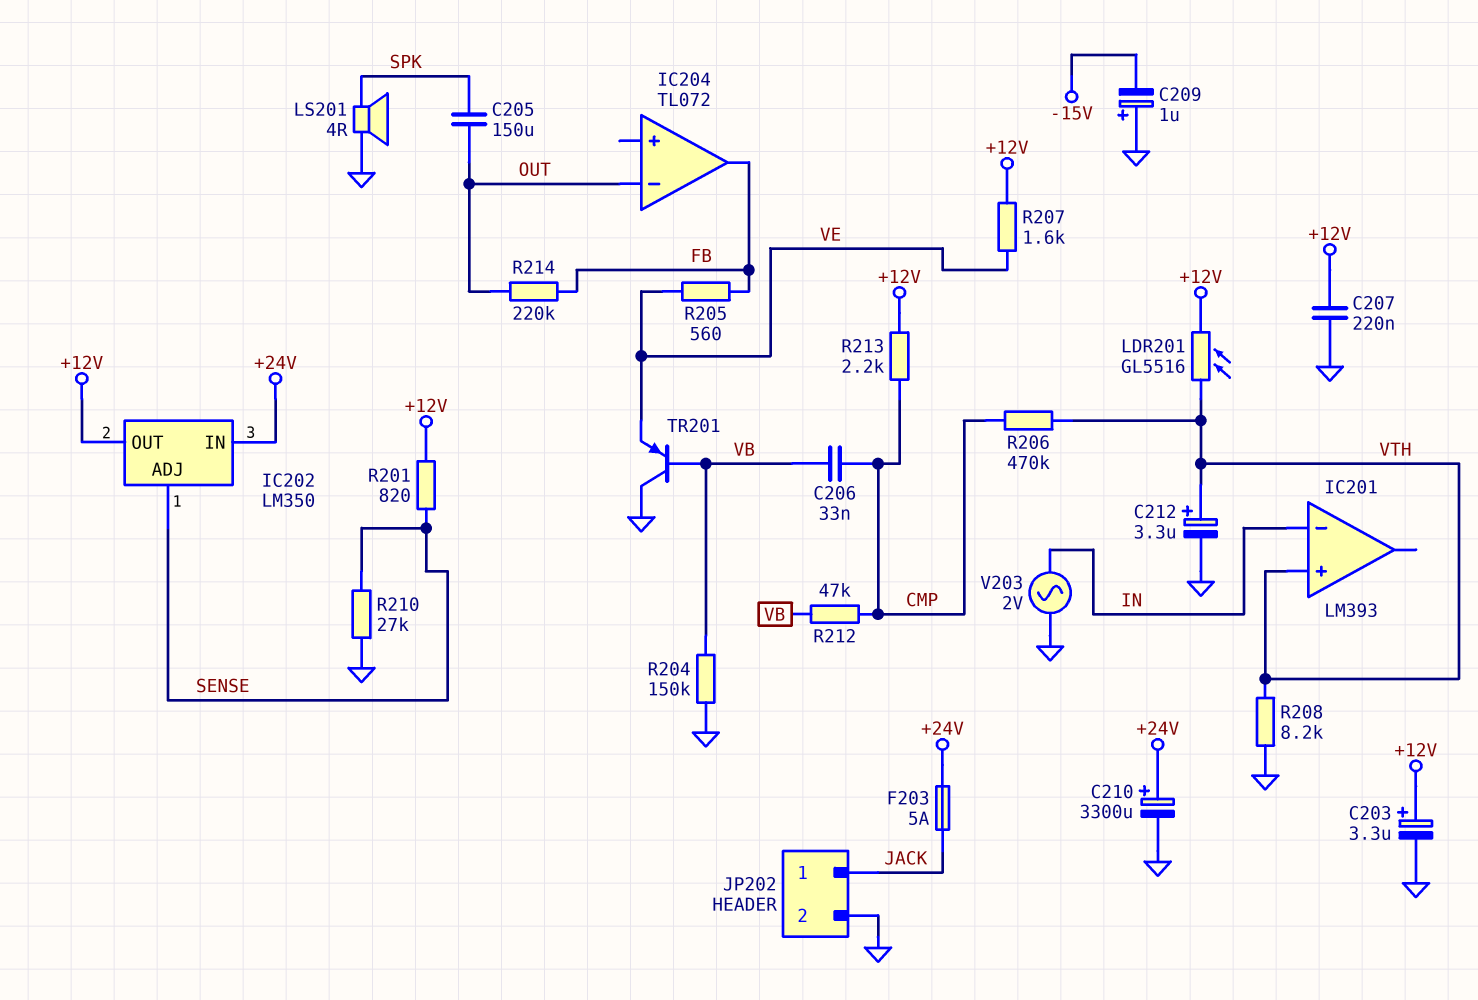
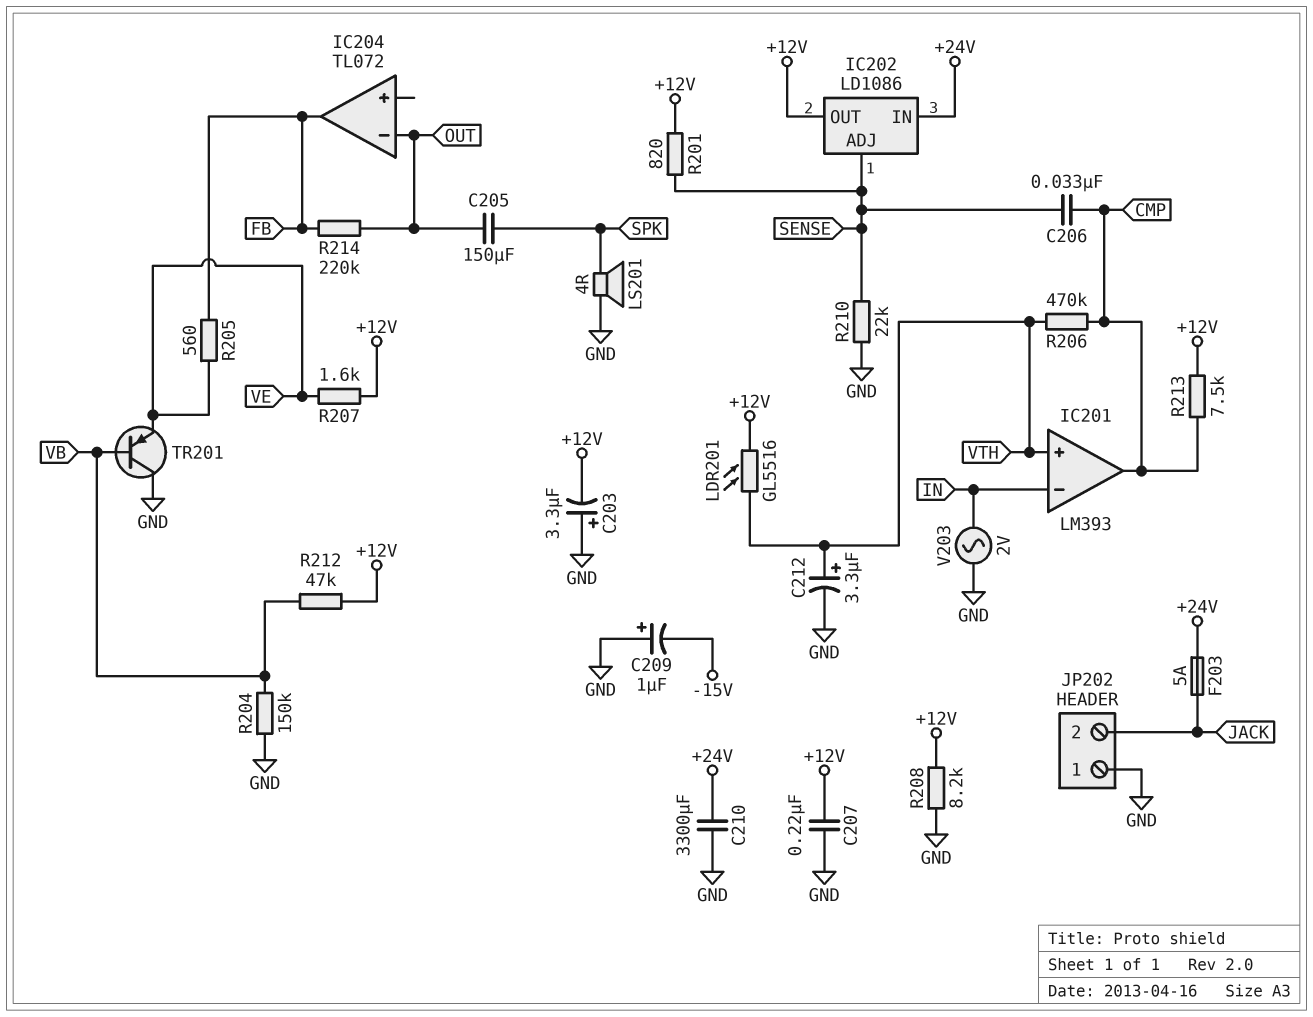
C203: 3.3uF (plus +12V, minus GND) -> 3.3uF (plus GND, minus +12V)
C206: 33nF (CMP, VB) -> 33nF (CMP, SENSE)
C210: 3300uF (plus +24V, minus GND) -> 3300uF (+24V, GND)
IC201 pin out: none -> CMP
IC202: LM350 -> LD1086
JP202 pin 1: JACK -> GND
JP202 pin 2: GND -> JACK
R208: 8.2k (GND, VTH) -> 8.2k (+12V, GND)
R210: 27k (GND, SENSE) -> 22k (GND, SENSE)
R212: 47k (CMP, VB) -> 47k (+12V, VB)
R213: 2.2k (+12V, CMP) -> 7.5k (+12V, CMP)

